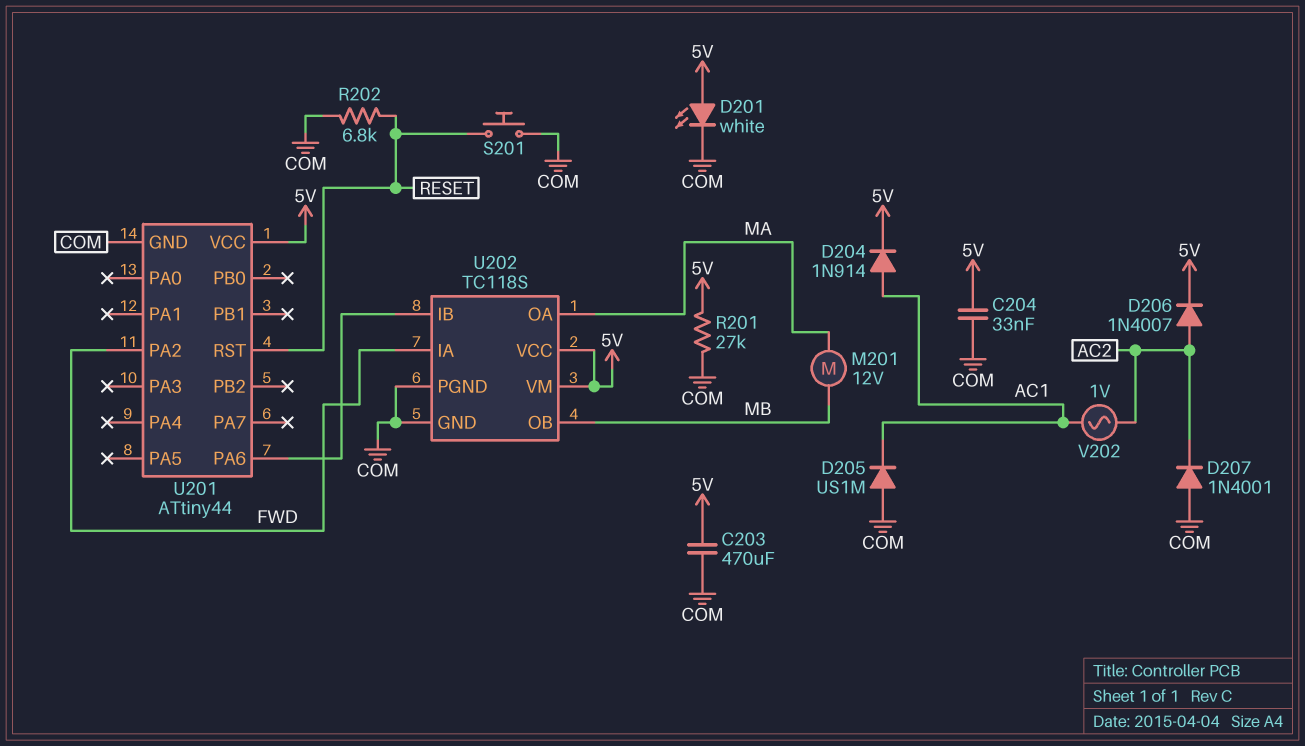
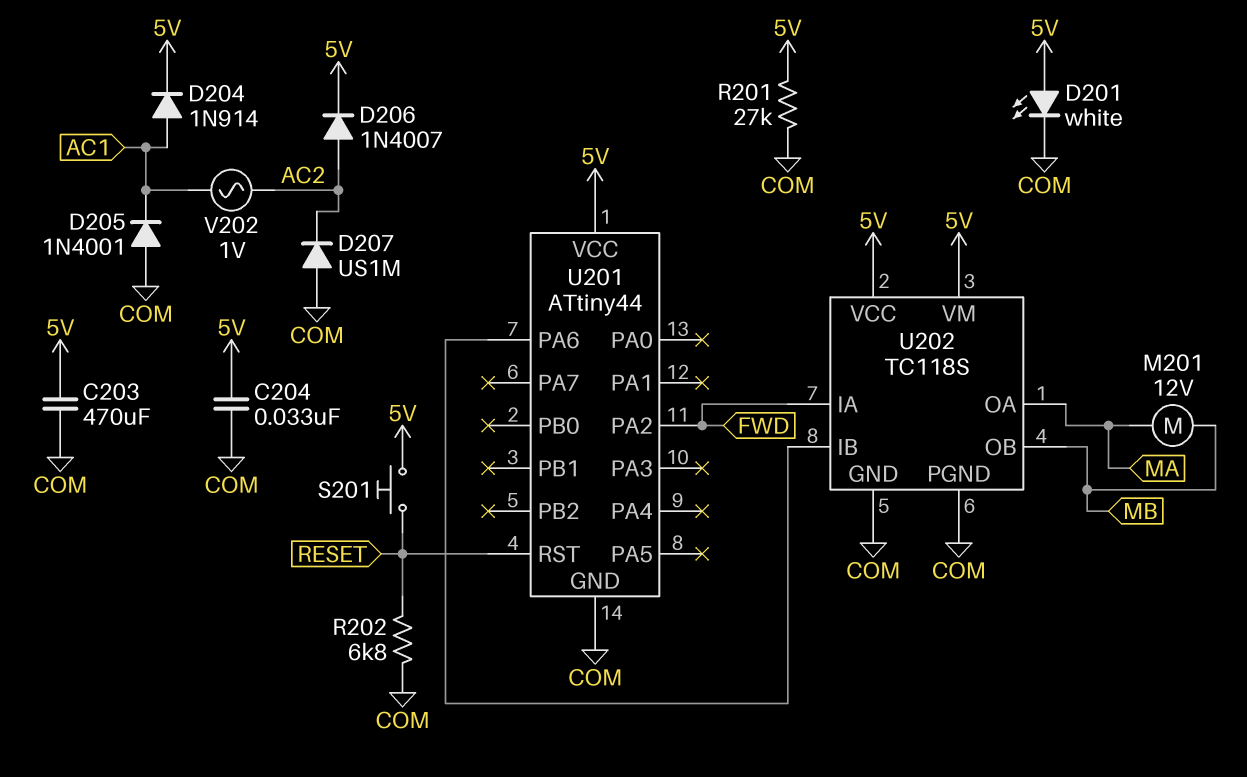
D205: diode US1M (A COM, K AC1) -> diode 1N4001 (A COM, K AC1)
D207: diode 1N4001 (A COM, K AC2) -> diode US1M (A COM, K AC2)
S201: button (COM, RESET) -> button (5V, RESET)

